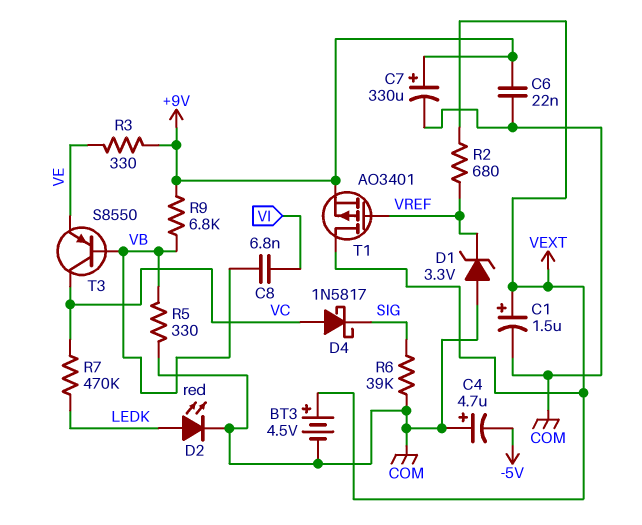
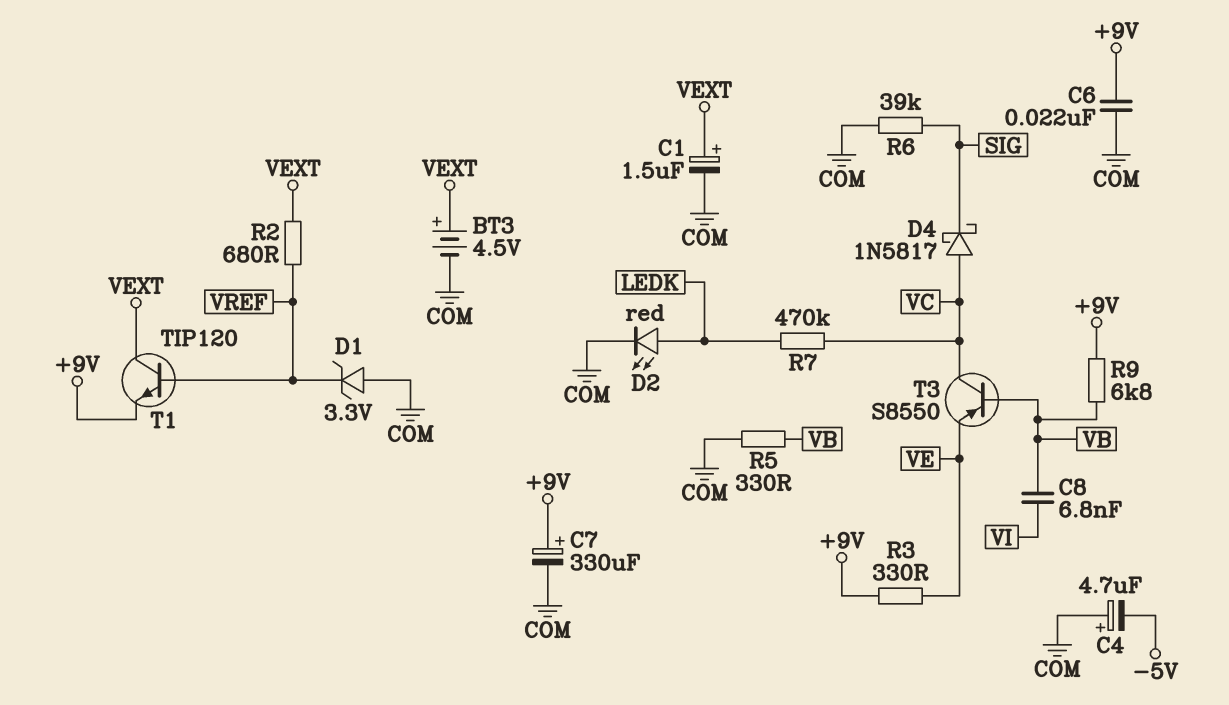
T1: PMOS AO3401 (G VREF, D VEXT, S +9V) -> NPN TIP120 (B VREF, C VEXT, E +9V)

